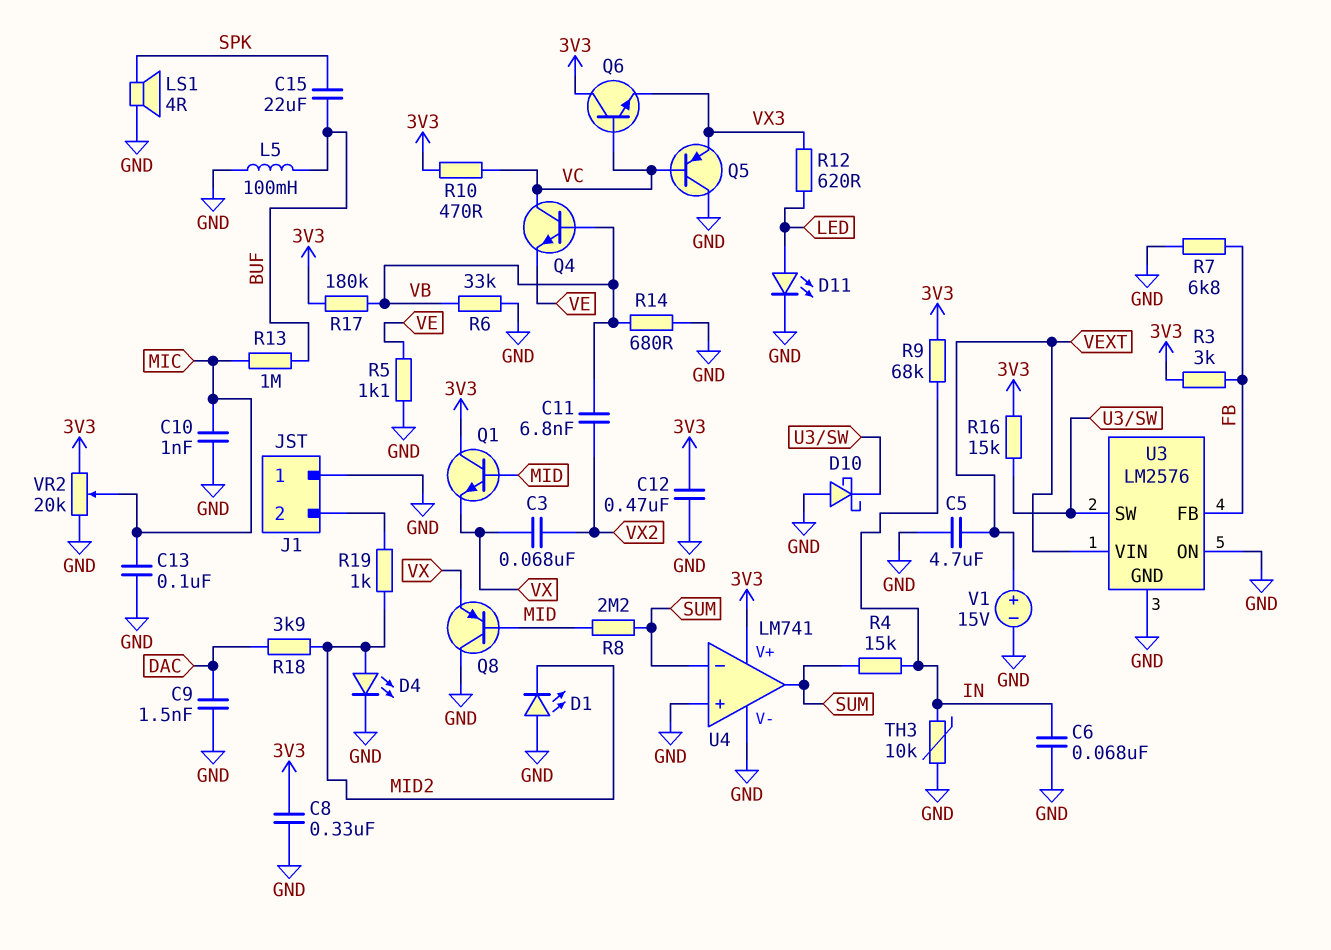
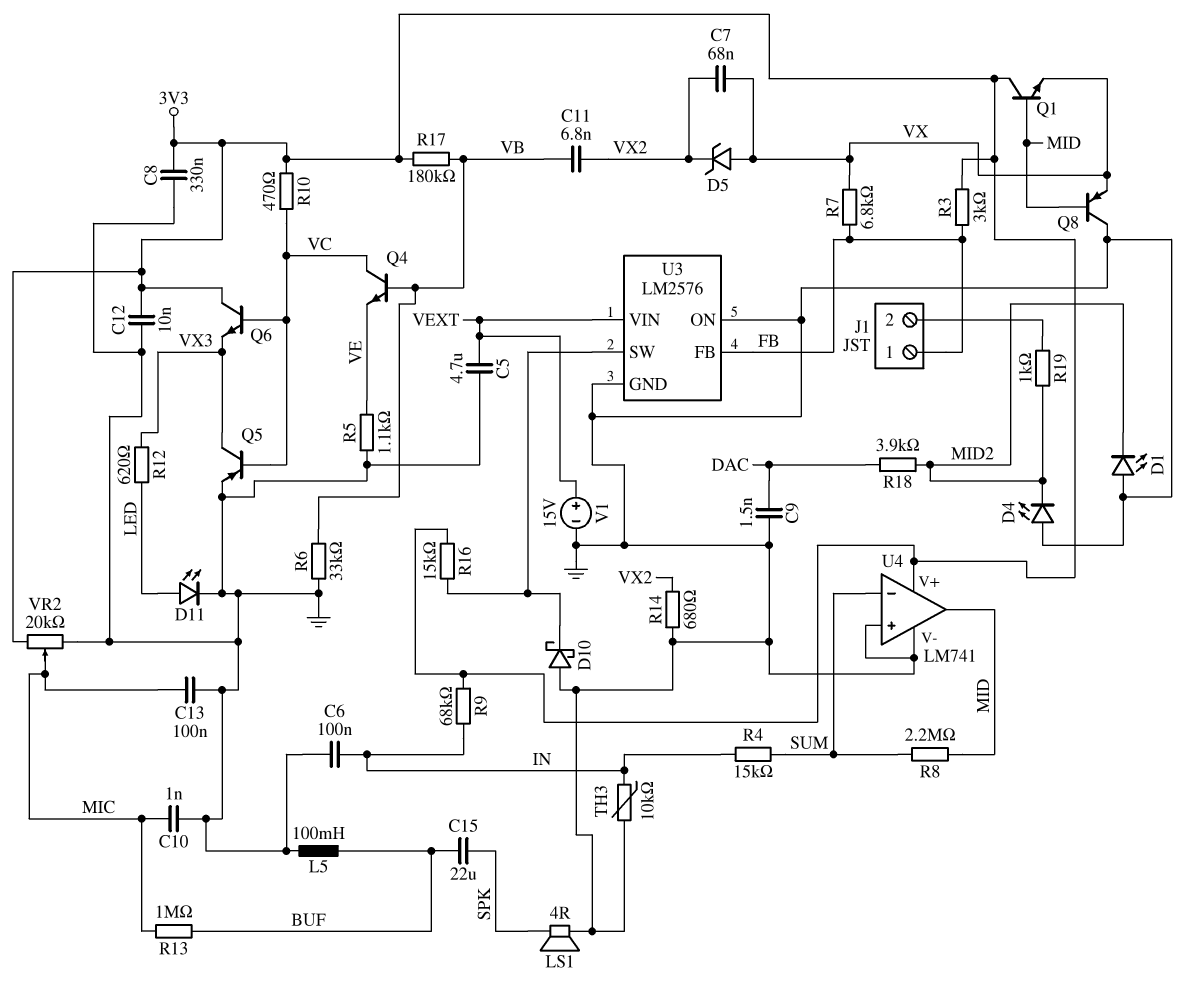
C3: 68nF (VX, VX2) -> none
C6: 68nF (GND, IN) -> 100nF (GND, IN)
C7: none -> 68nF (VX, VX2)
C12: 470nF (3V3, GND) -> 10nF (3V3, GND)
D4: LED (A MID2, K GND) -> LED (A GND, K MID2)
D5: none -> zener (A VX, K VX2)
J1 pin 1: GND -> FB
Q5: PNP (B VC, C GND, E VX3) -> PNP (B VC, C VX3, E GND)
R7: 6.8k (FB, GND) -> 6.8k (FB, VX)
R14: 680 (GND, VB) -> 680 (GND, VX2)
U4 pin out: SUM -> MID

